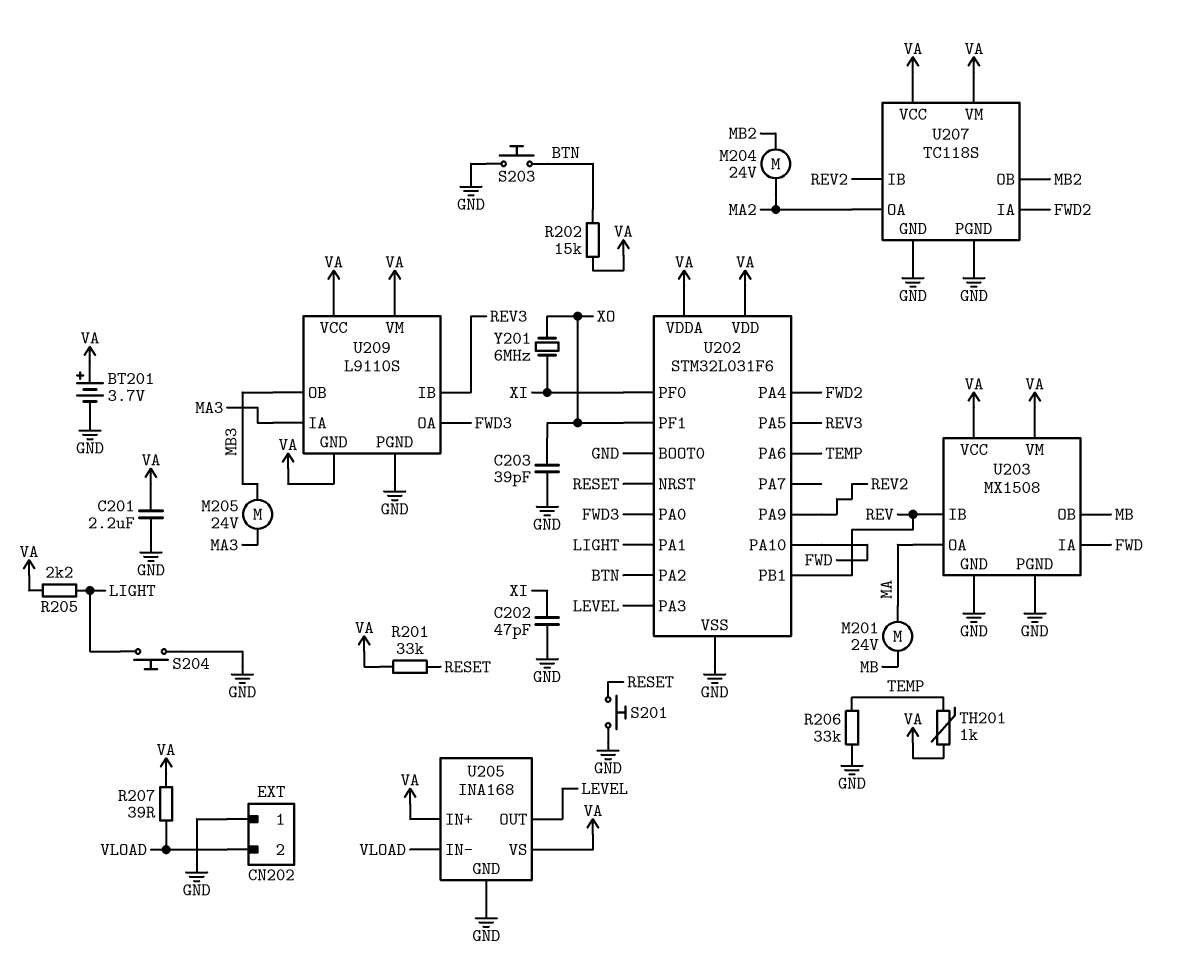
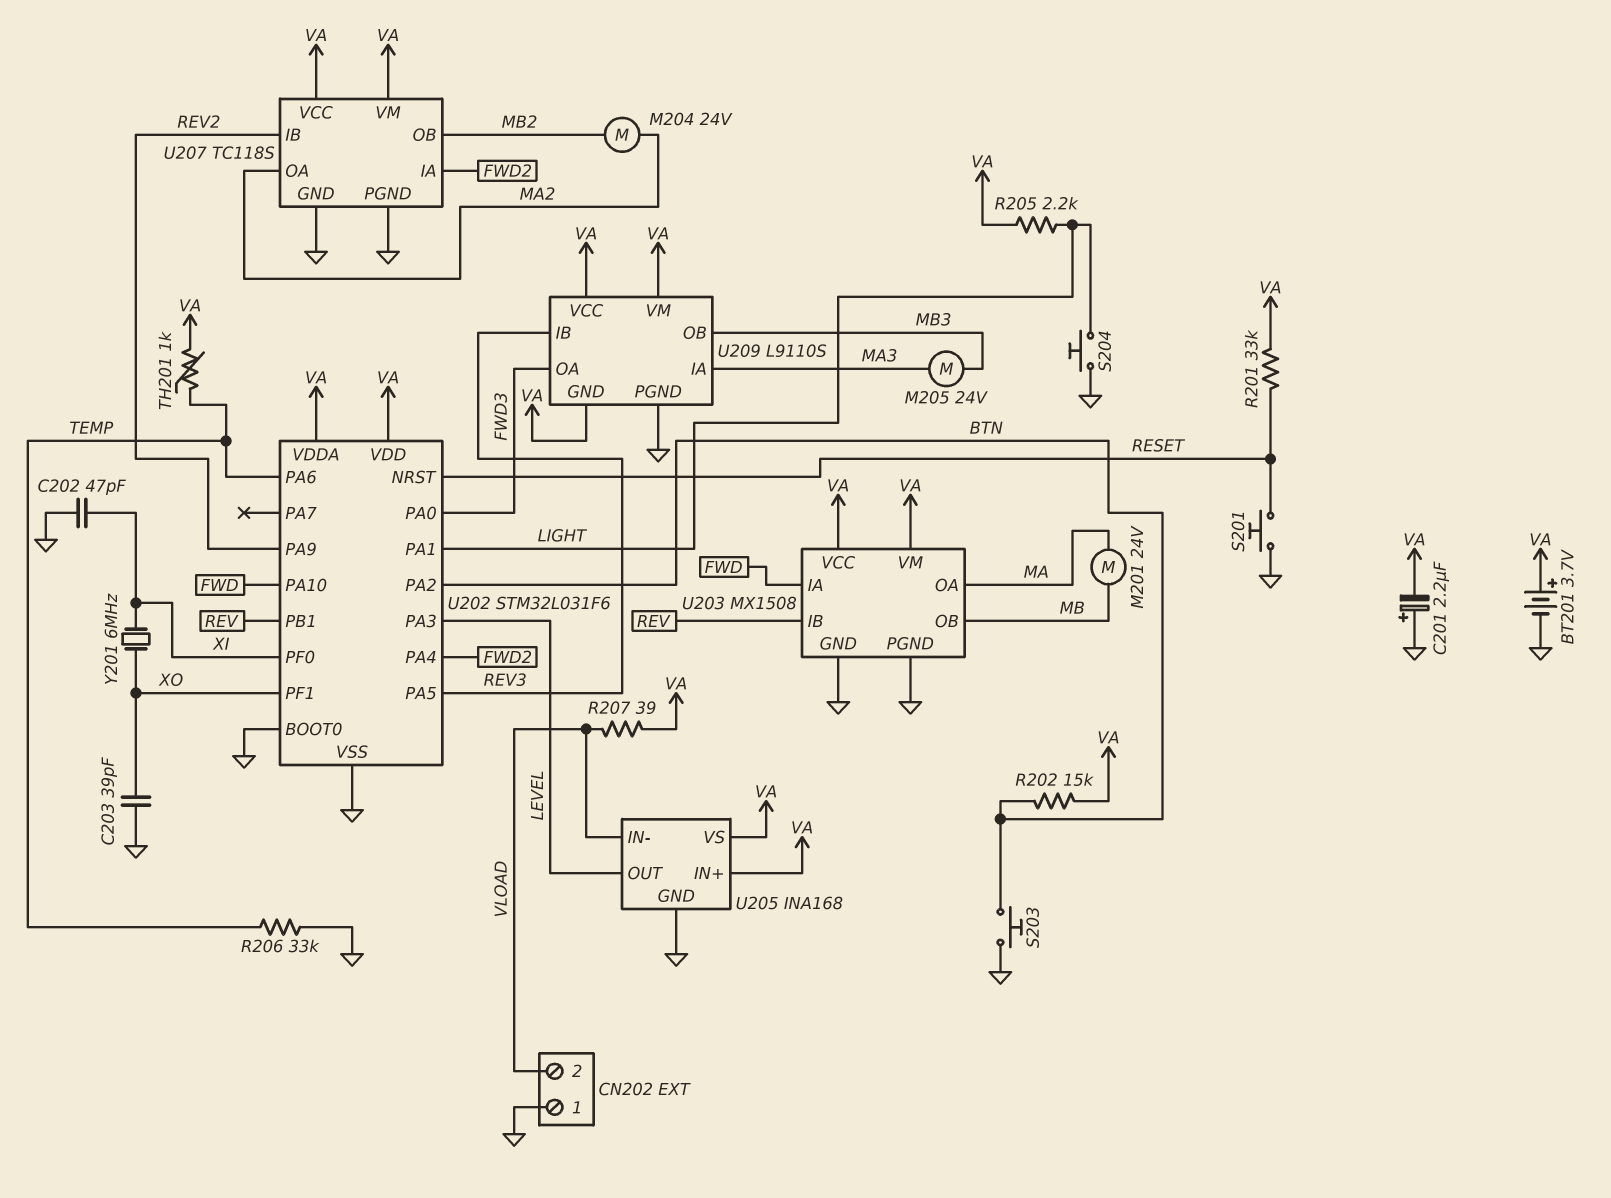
C201: 2.2uF (GND, VA) -> 2.2uF (plus GND, minus VA)

